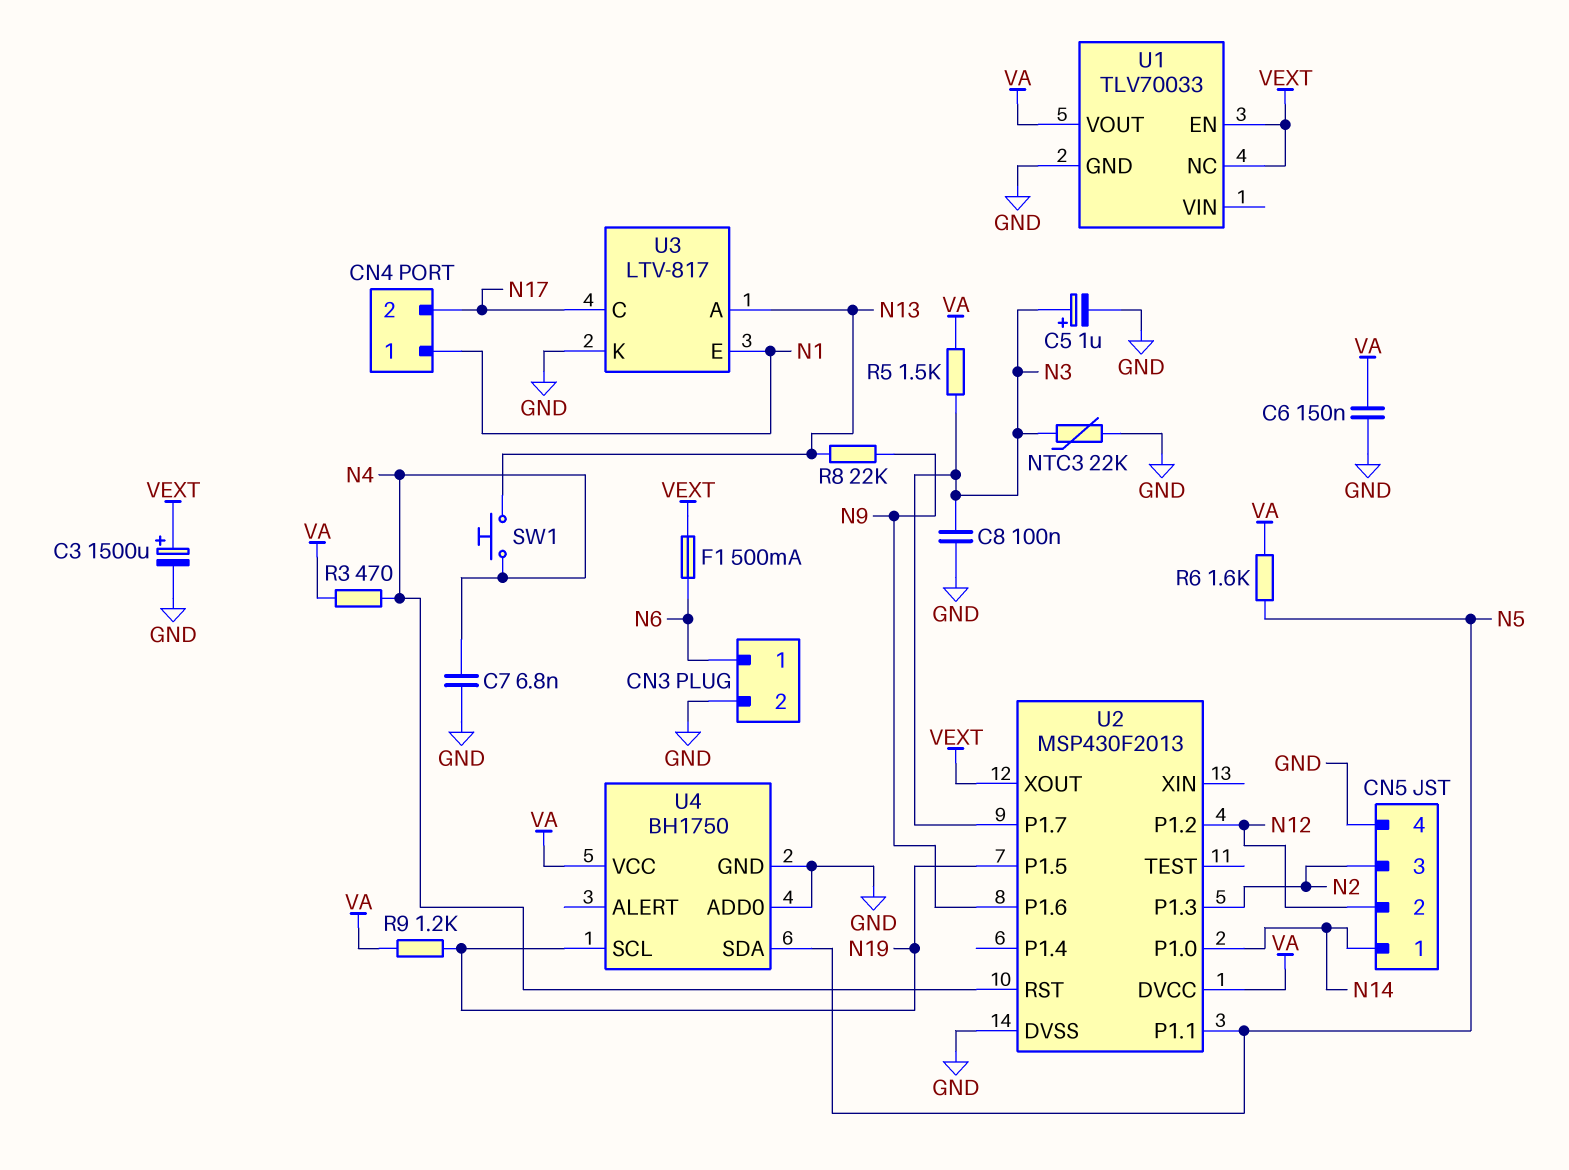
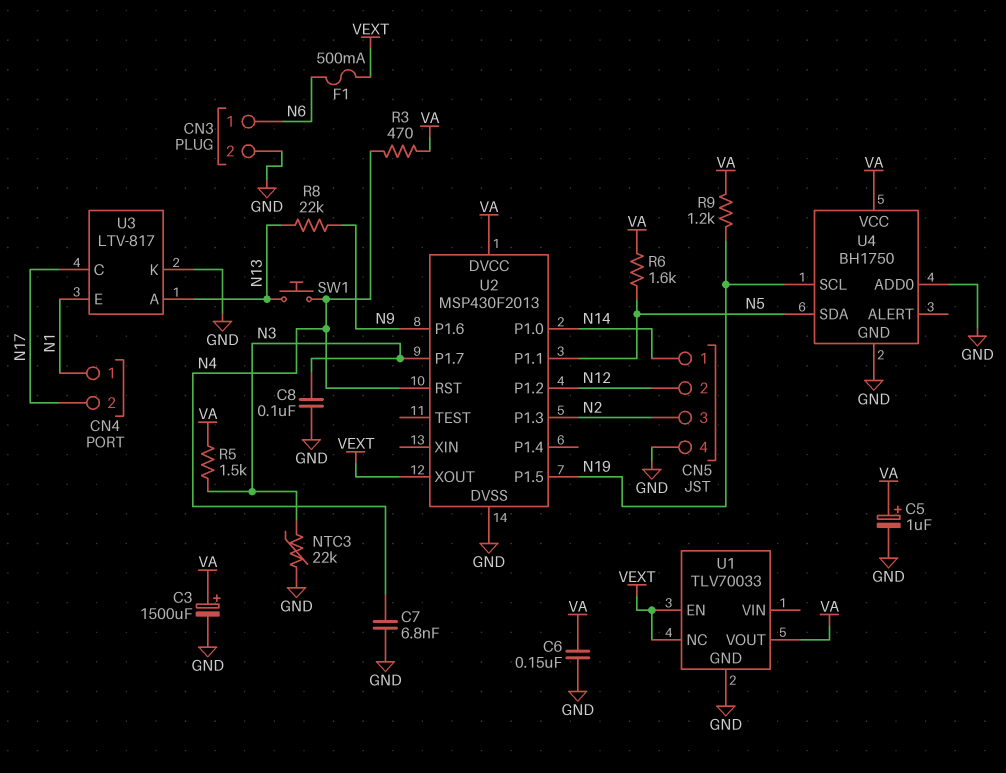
C3: 1500uF (plus VEXT, minus GND) -> 1500uF (plus VA, minus GND)
C5: 1uF (plus N3, minus GND) -> 1uF (plus VA, minus GND)

